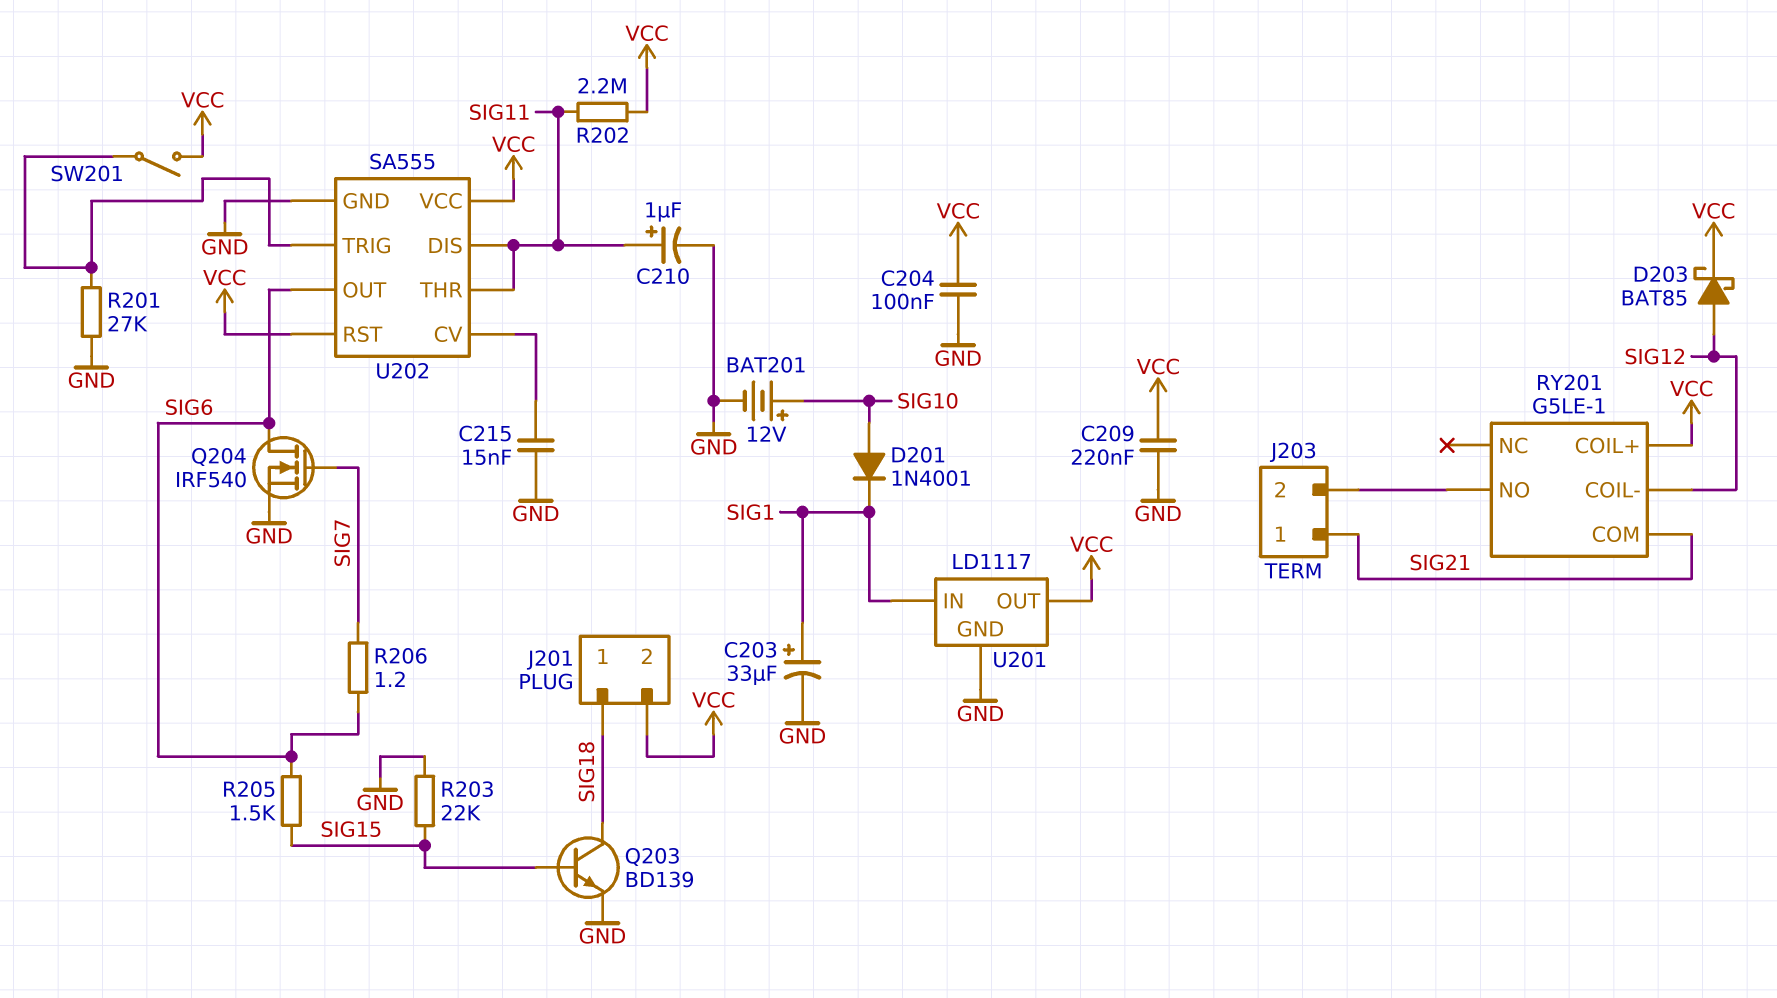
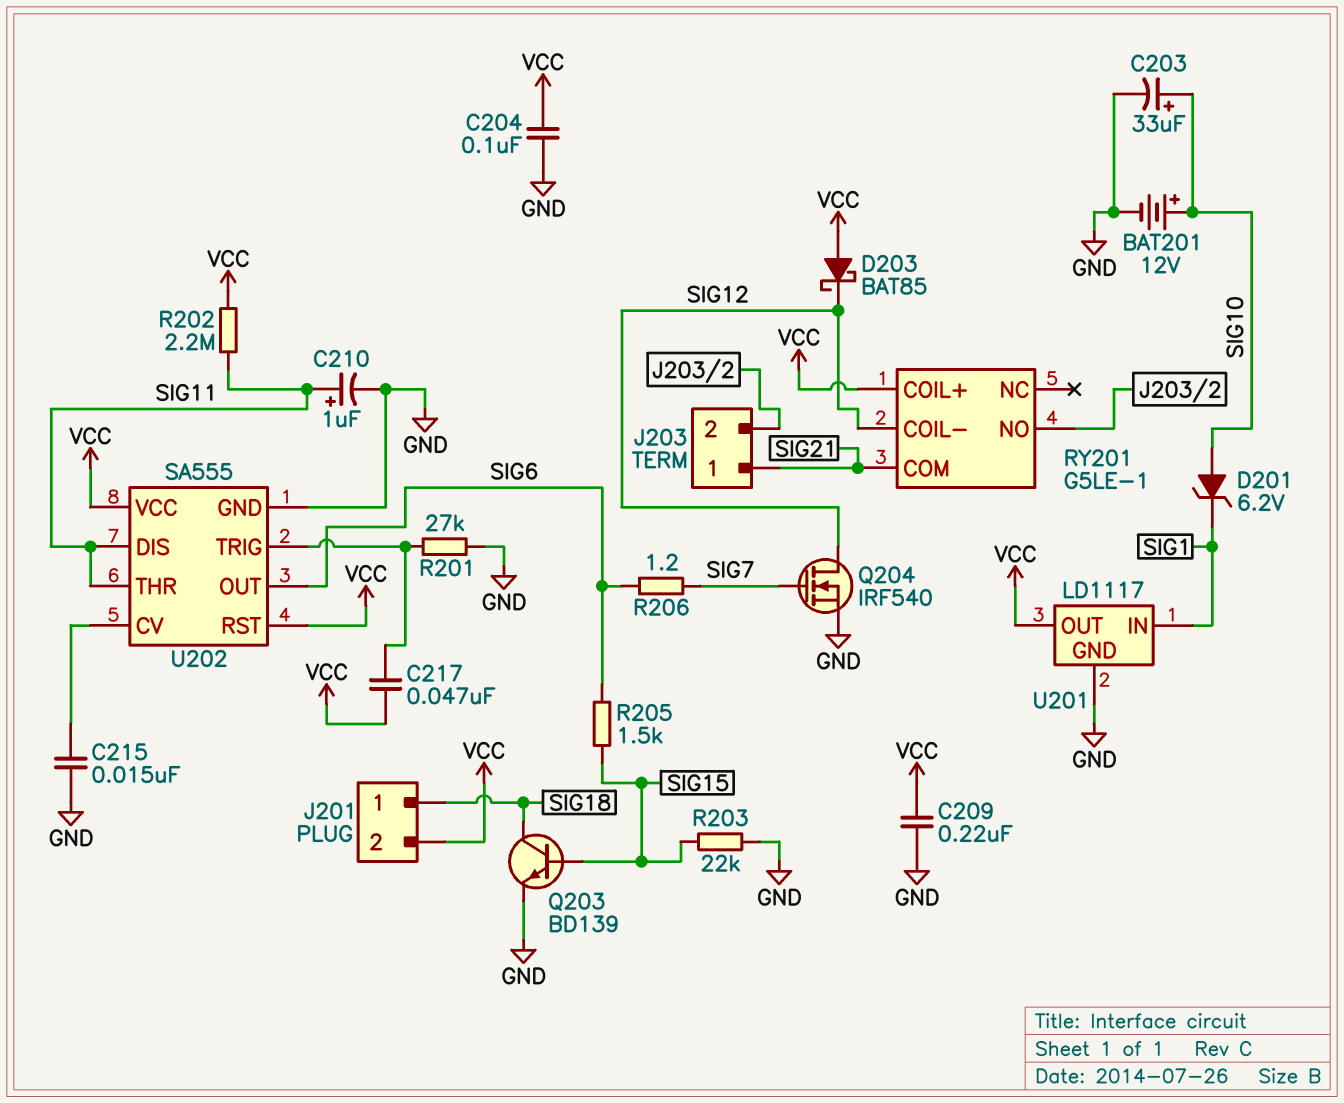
C203: 33uF (plus SIG1, minus GND) -> 33uF (plus SIG10, minus GND)
C217: none -> 47nF (U202/TRIG, VCC)
D201: diode 1N4001 (A SIG10, K SIG1) -> zener 6.2V (A SIG10, K SIG1)
D203: schottky BAT85 (A SIG12, K VCC) -> schottky BAT85 (A VCC, K SIG12)
Q204: NMOS IRF540 (G SIG7, D SIG6, S GND) -> NMOS IRF540 (G SIG7, D SIG12, S GND)
SW201: switch (U202/TRIG, VCC) -> none

